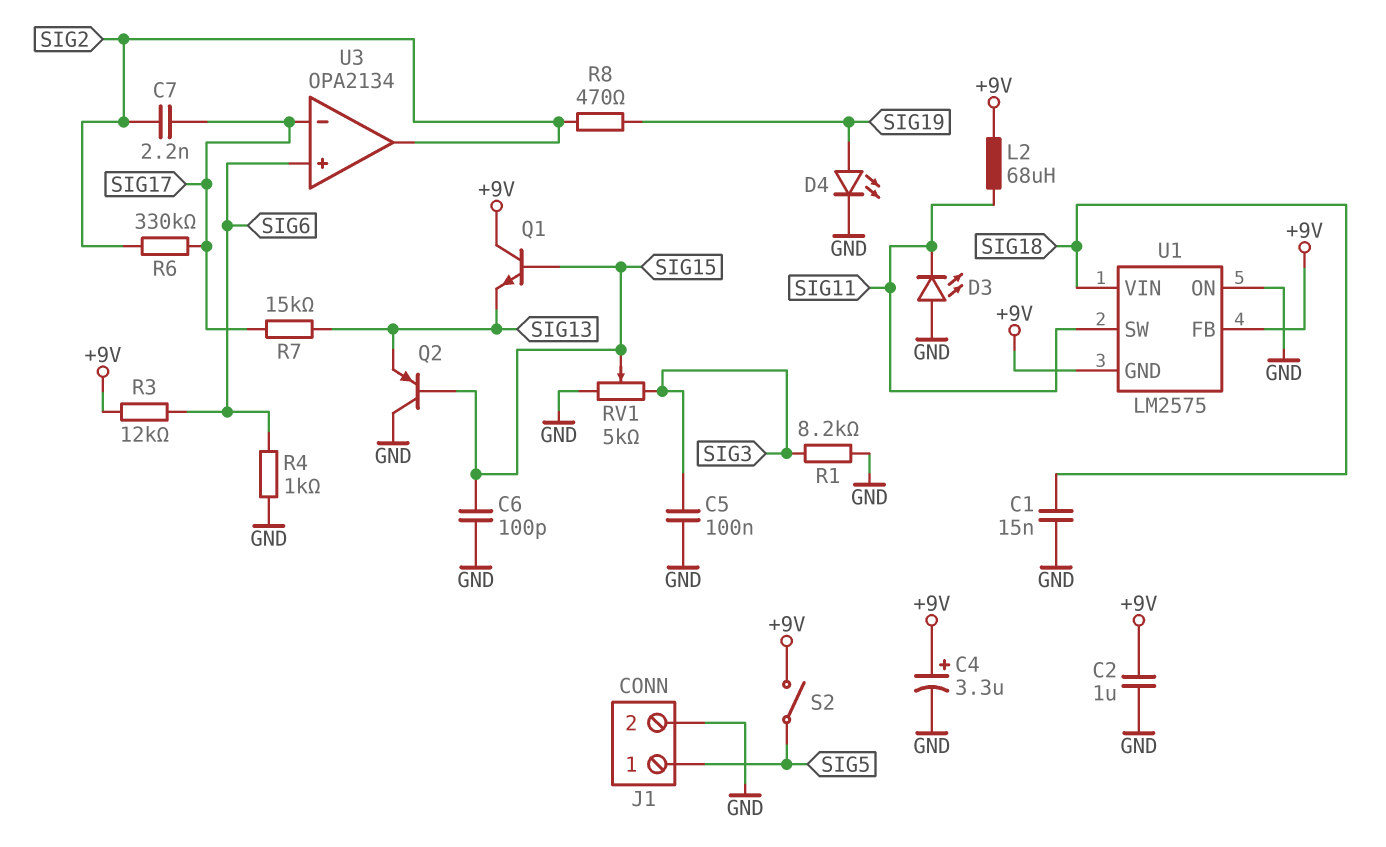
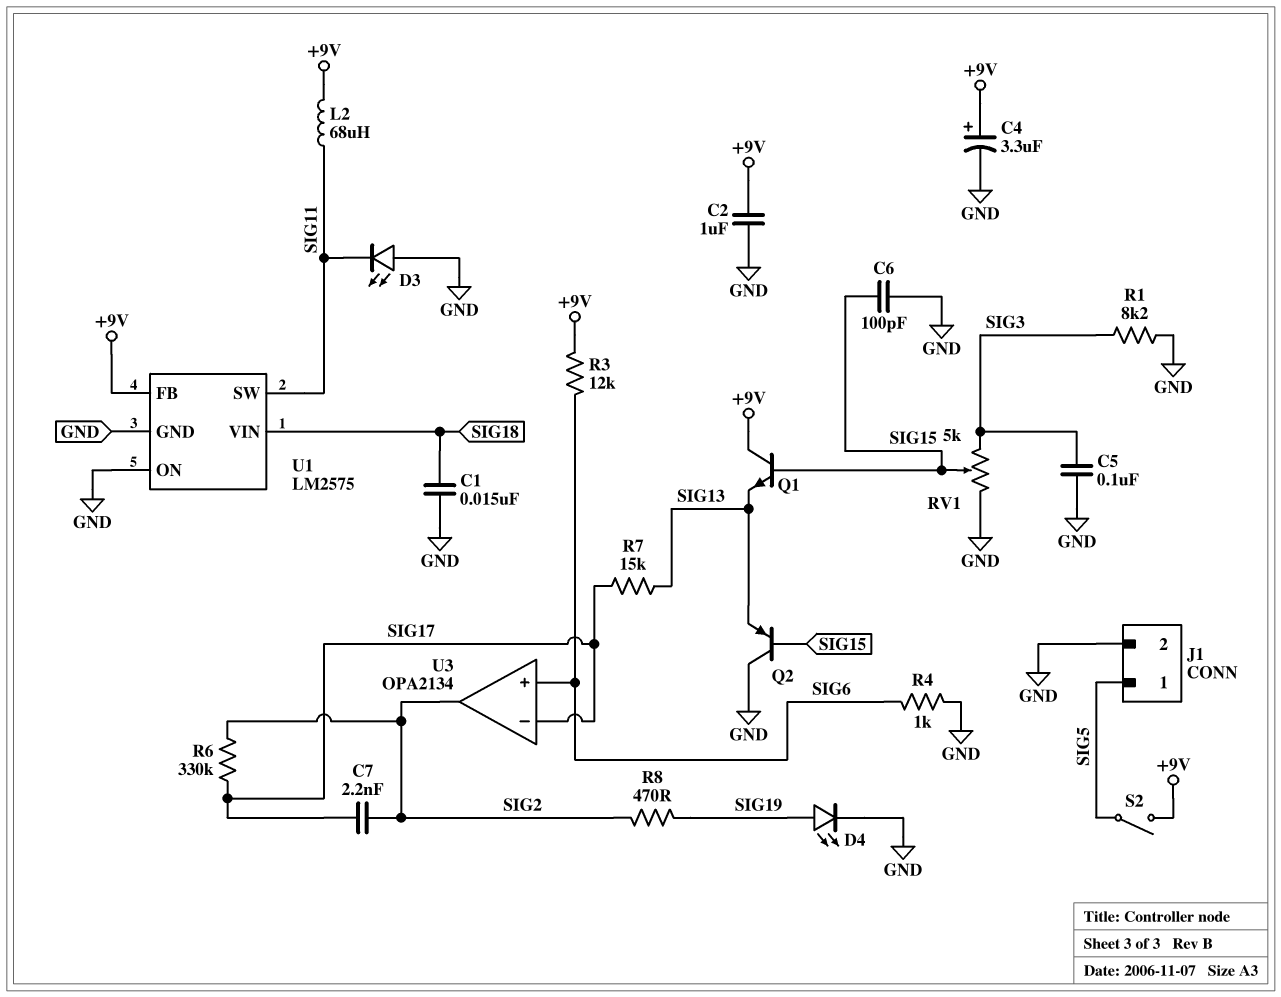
U1 pin GND: +9V -> GND

